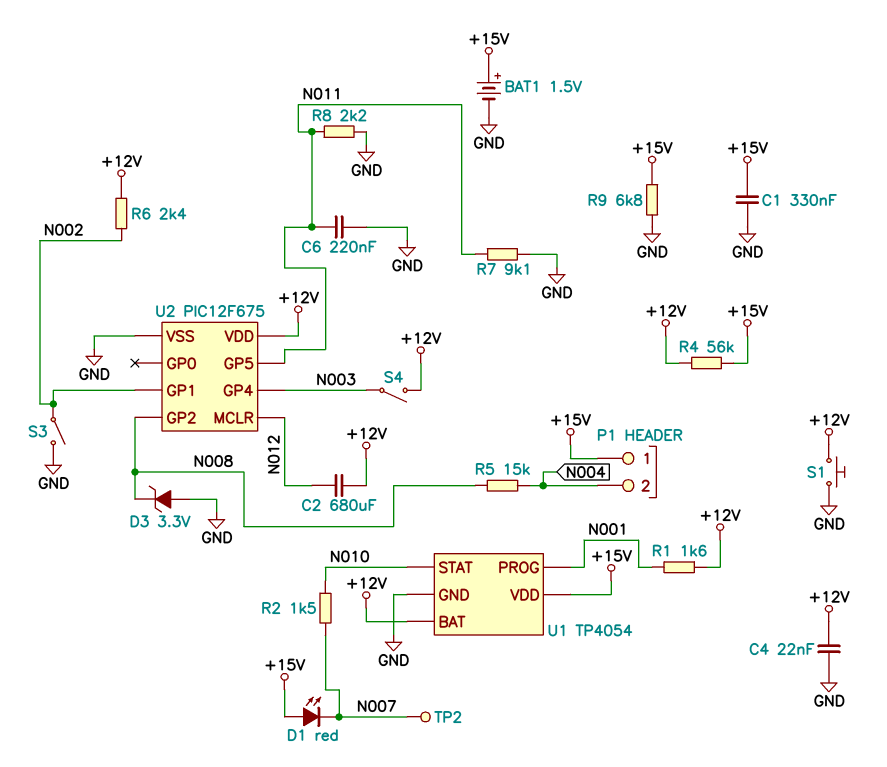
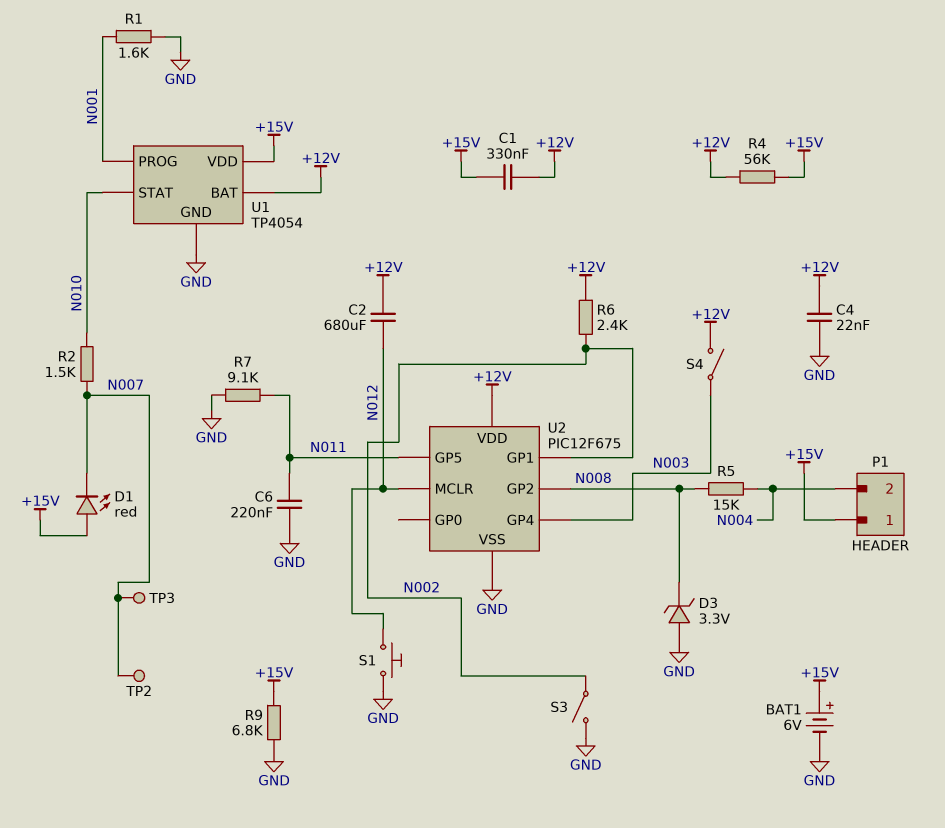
BAT1: 1.5V (plus +15V, minus GND) -> 6V (plus +15V, minus GND)
C1: 330nF (+15V, GND) -> 330nF (+12V, +15V)
R1: 1.6k (+12V, N001) -> 1.6k (GND, N001)
R8: 2.2k (GND, N011) -> none
S1: button (+12V, GND) -> button (GND, N012)
TP3: none -> test point (N007)

